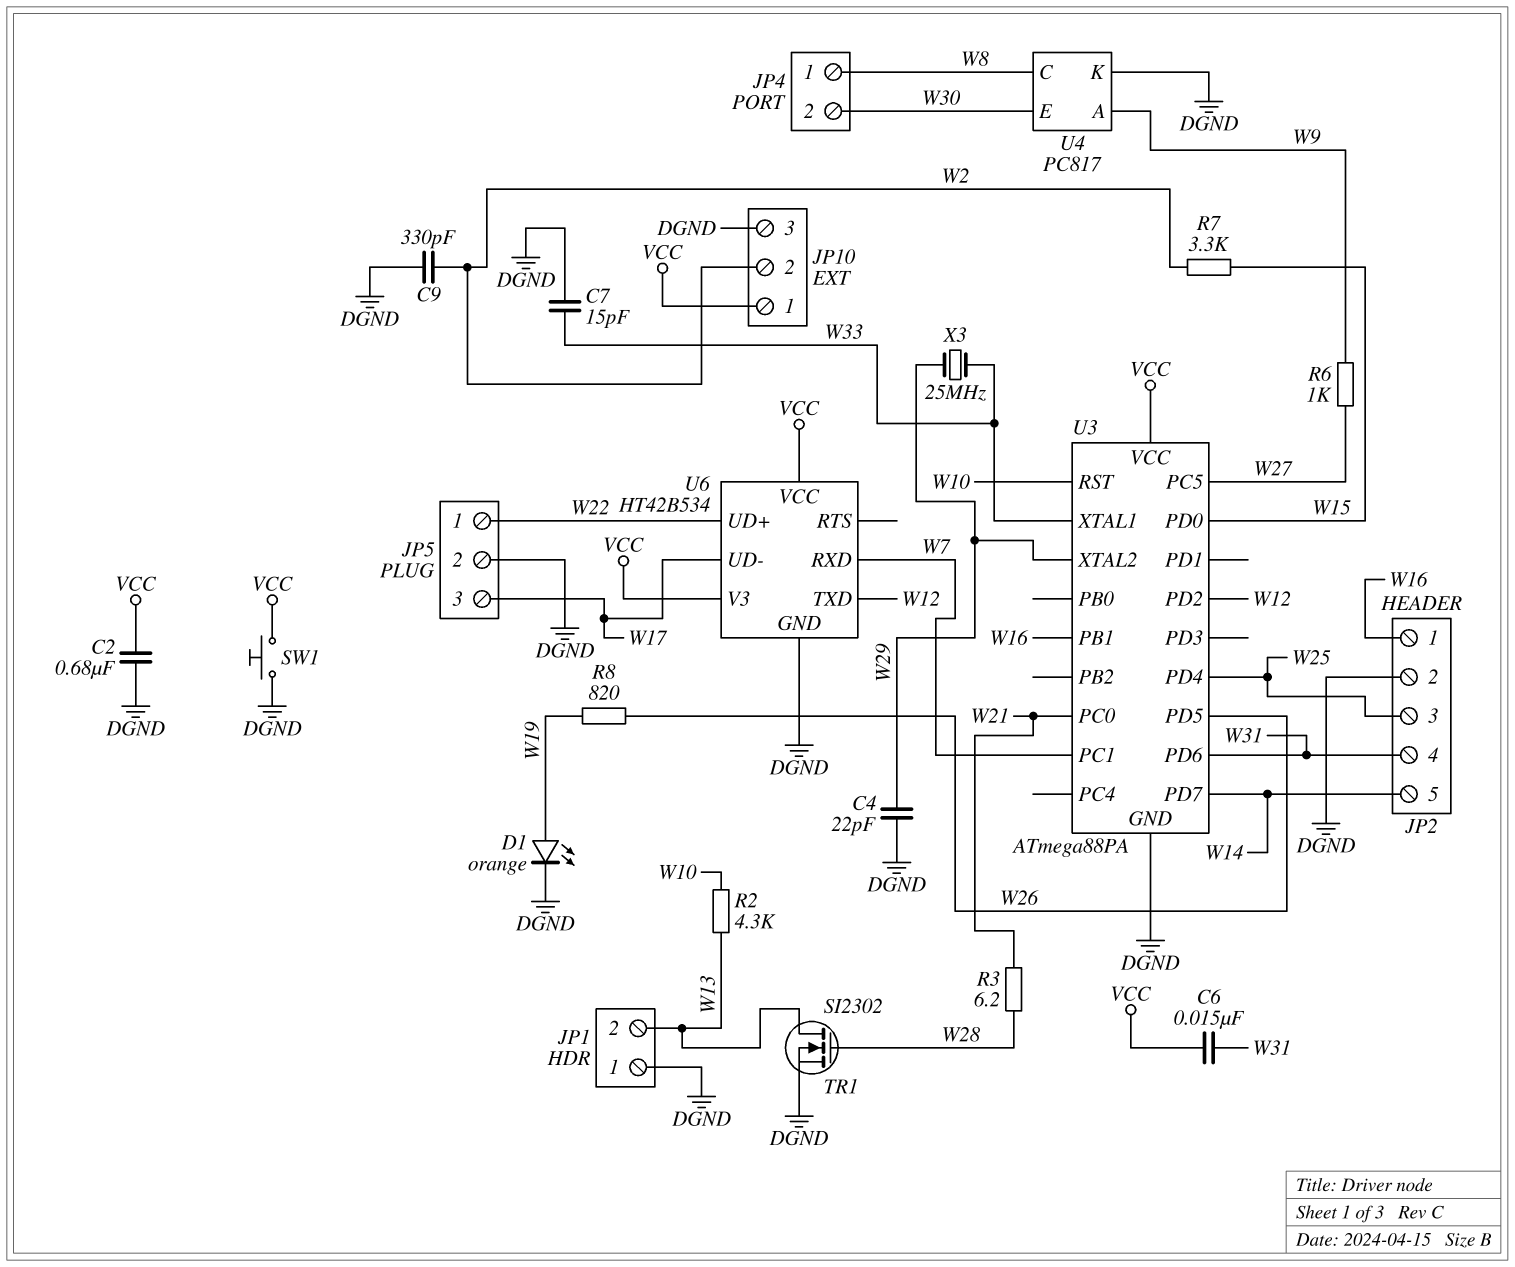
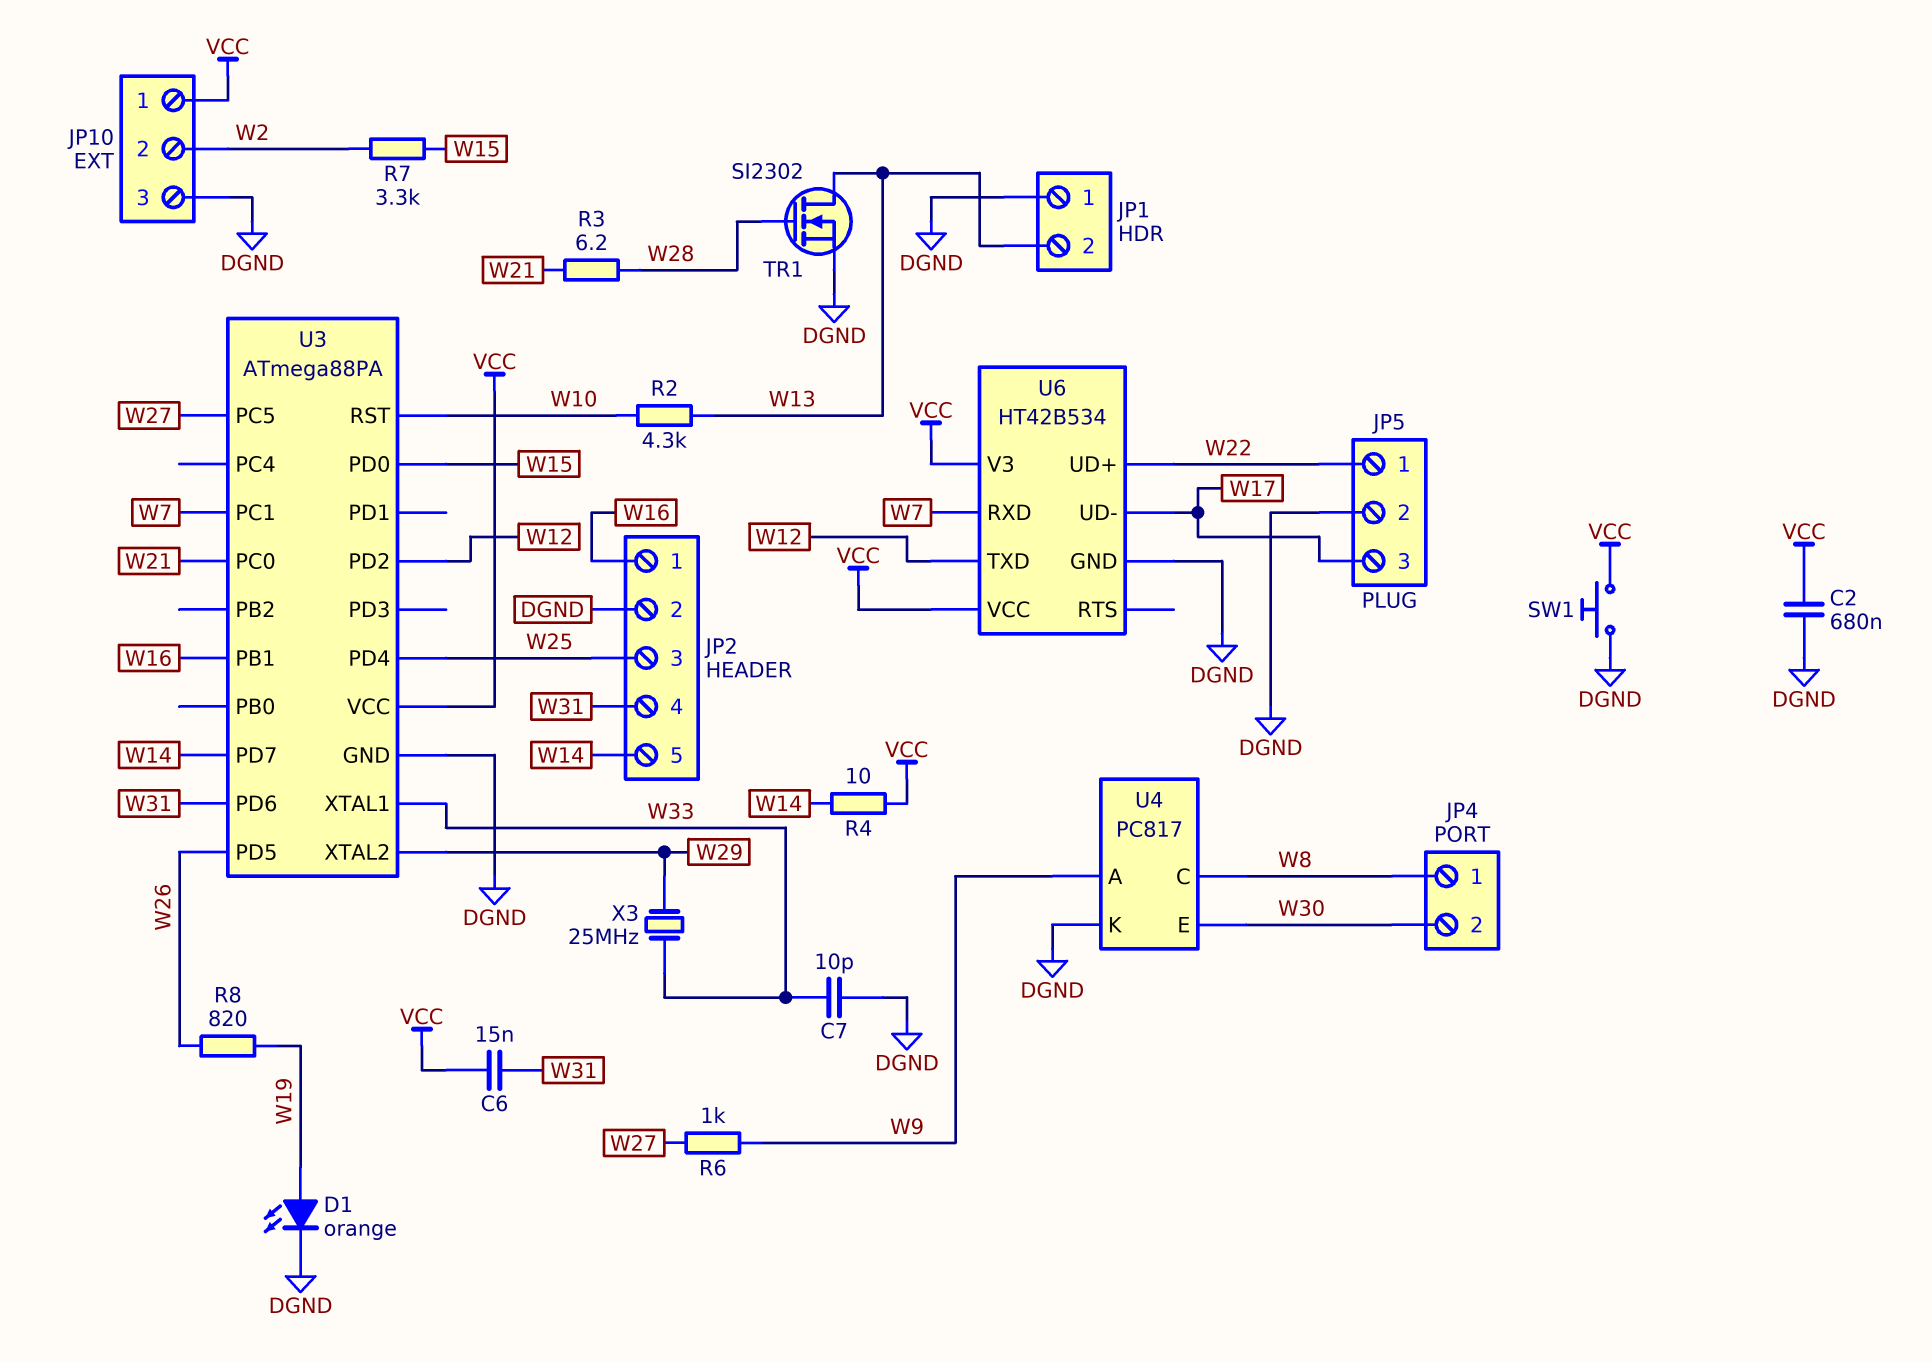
C4: 22pF (DGND, W29) -> none
C7: 15pF (DGND, W33) -> 10pF (DGND, W33)
C9: 330pF (DGND, W2) -> none
R4: none -> 10 (VCC, W14)

